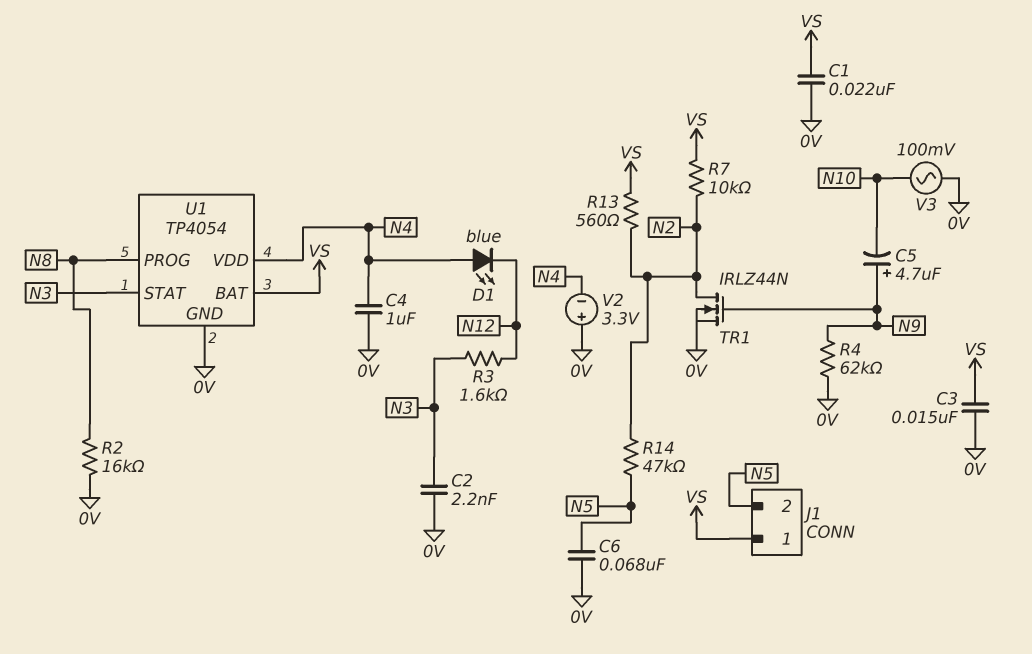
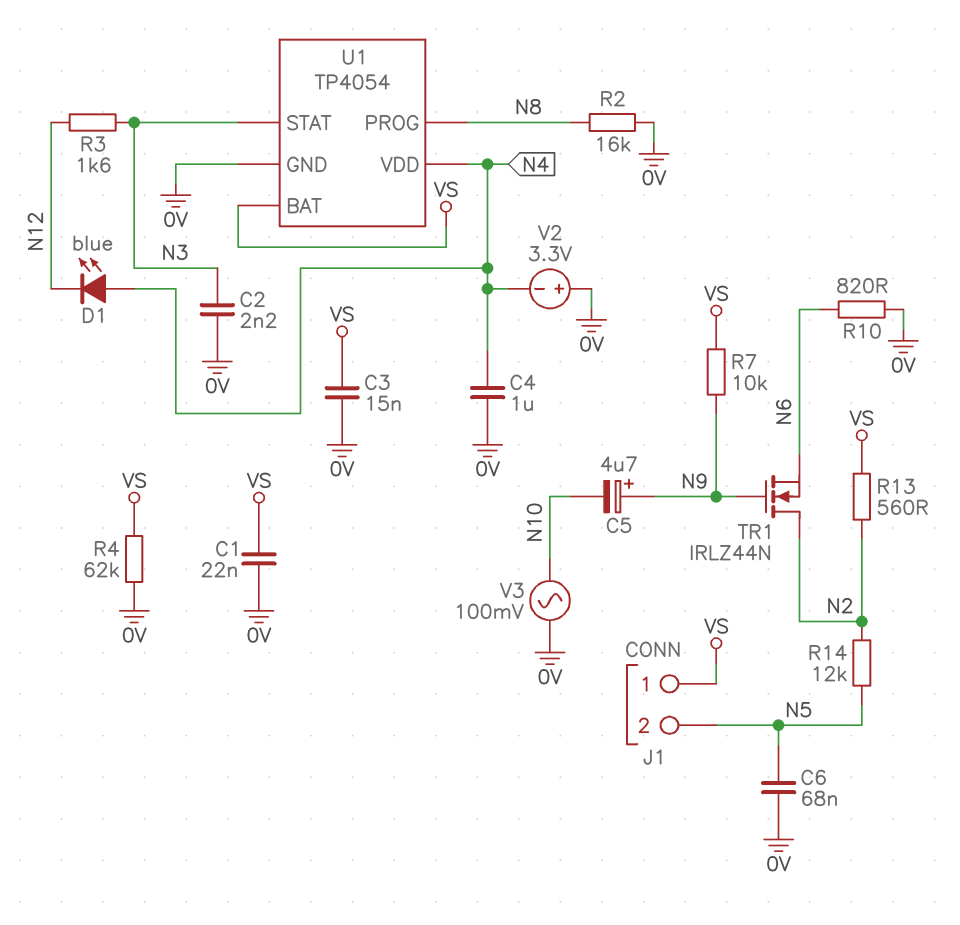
R4: 62k (0V, N9) -> 62k (0V, VS)
R7: 10k (N2, VS) -> 10k (N9, VS)
R10: none -> 820 (0V, N6)
R14: 47k (N2, N5) -> 12k (N2, N5)
TR1: NMOS IRLZ44N (G N9, D N2, S 0V) -> NMOS IRLZ44N (G N9, D N2, S N6)

